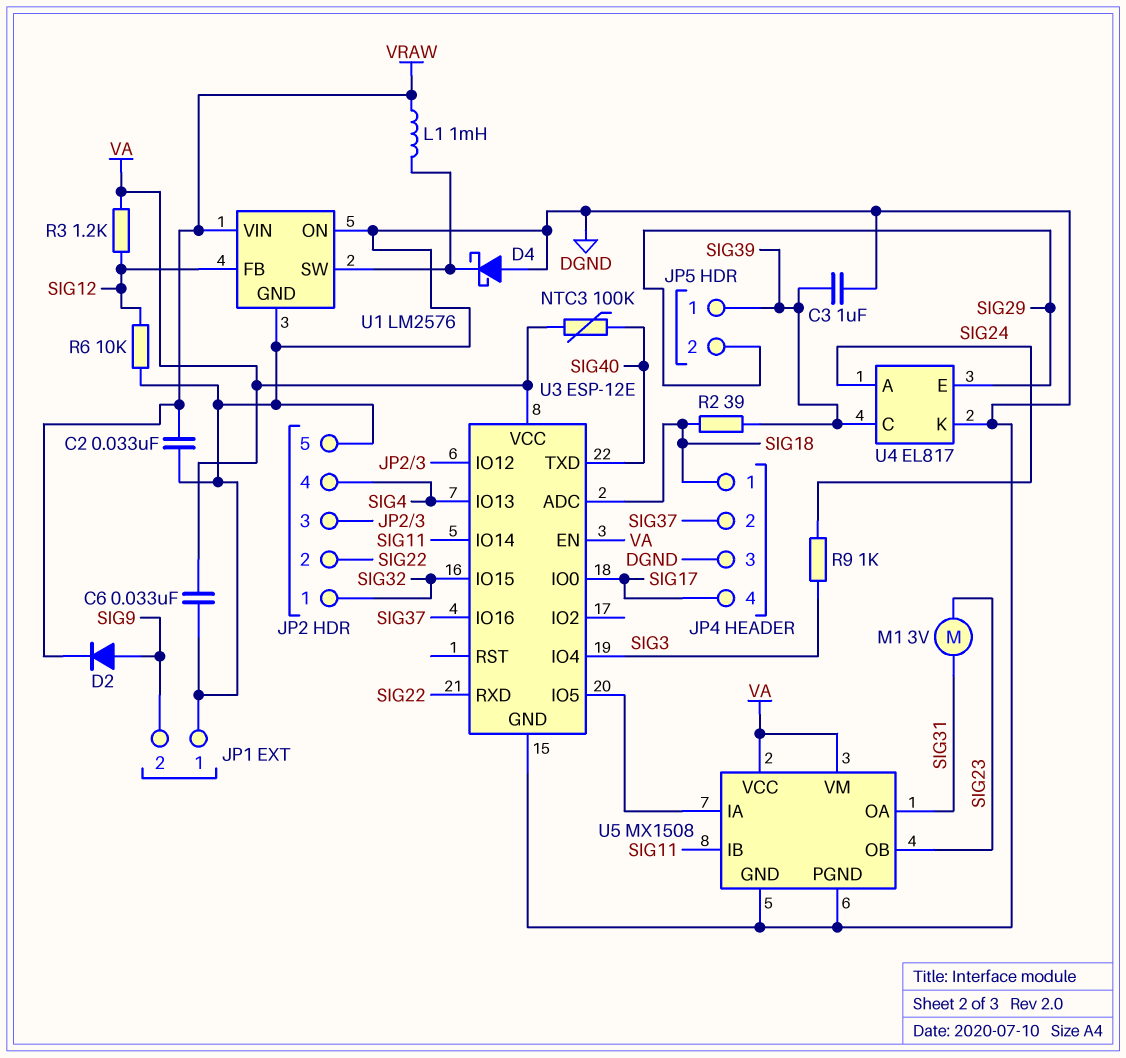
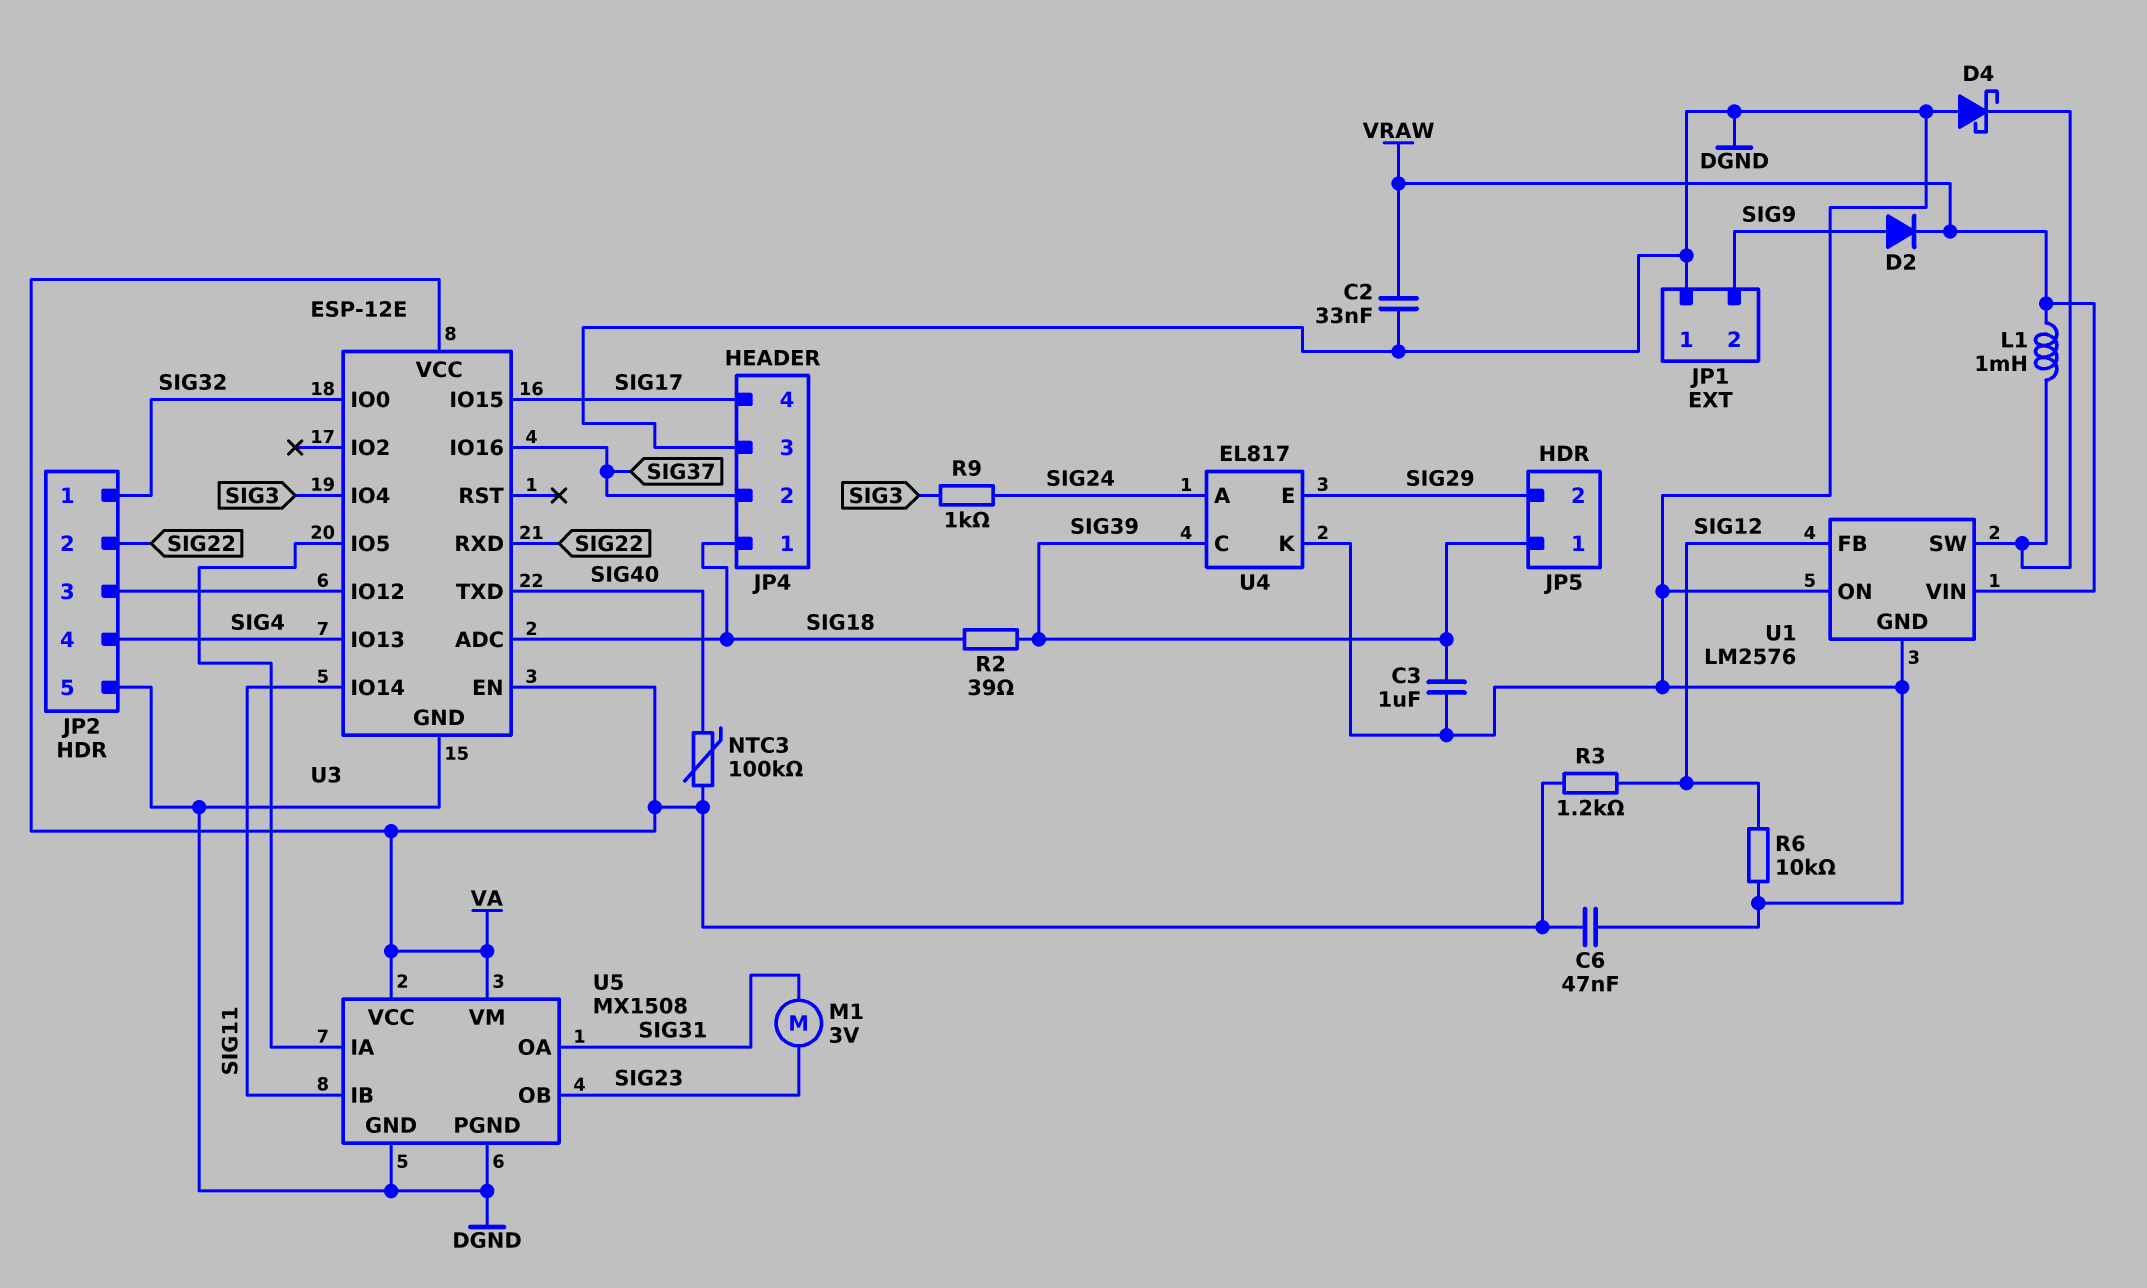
C6: 33nF (DGND, VA) -> 47nF (DGND, VA)
U3 pin IO0: SIG17 -> SIG32
U3 pin IO15: SIG32 -> SIG17

